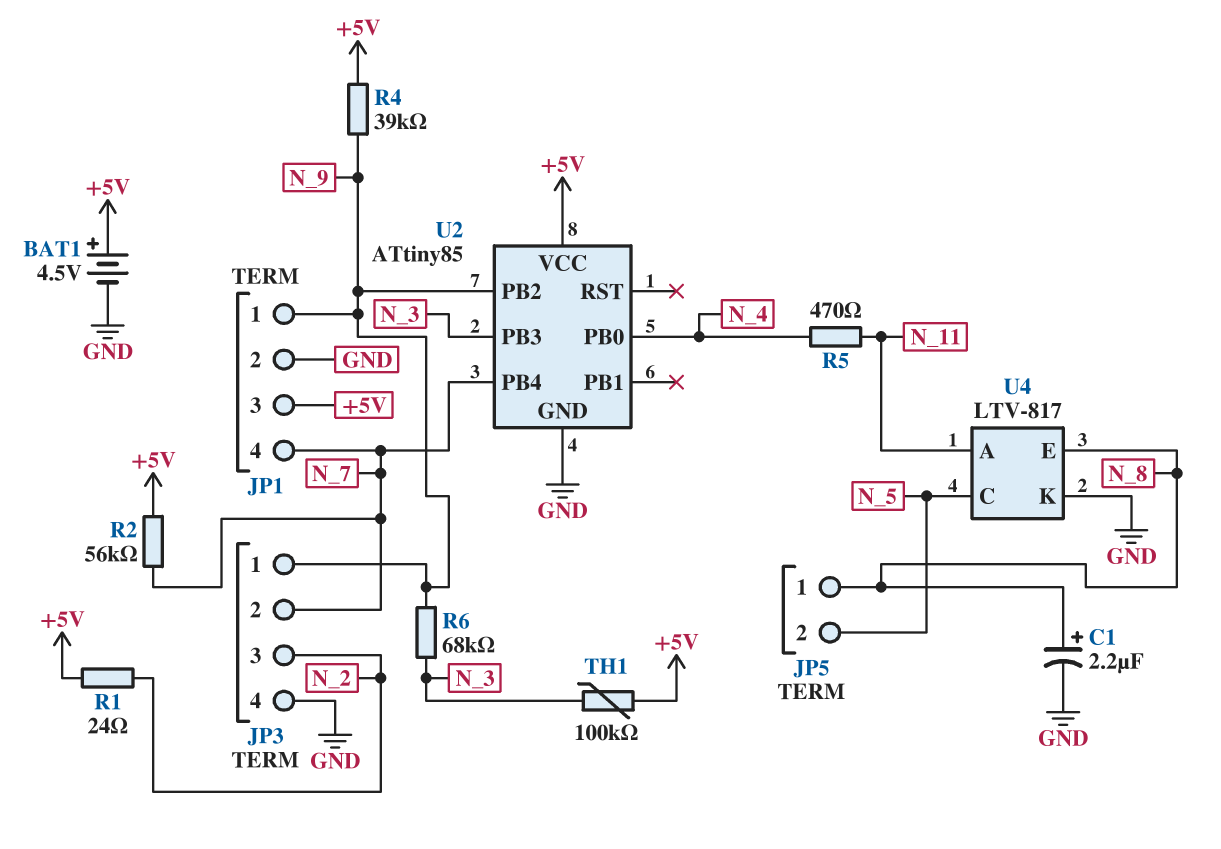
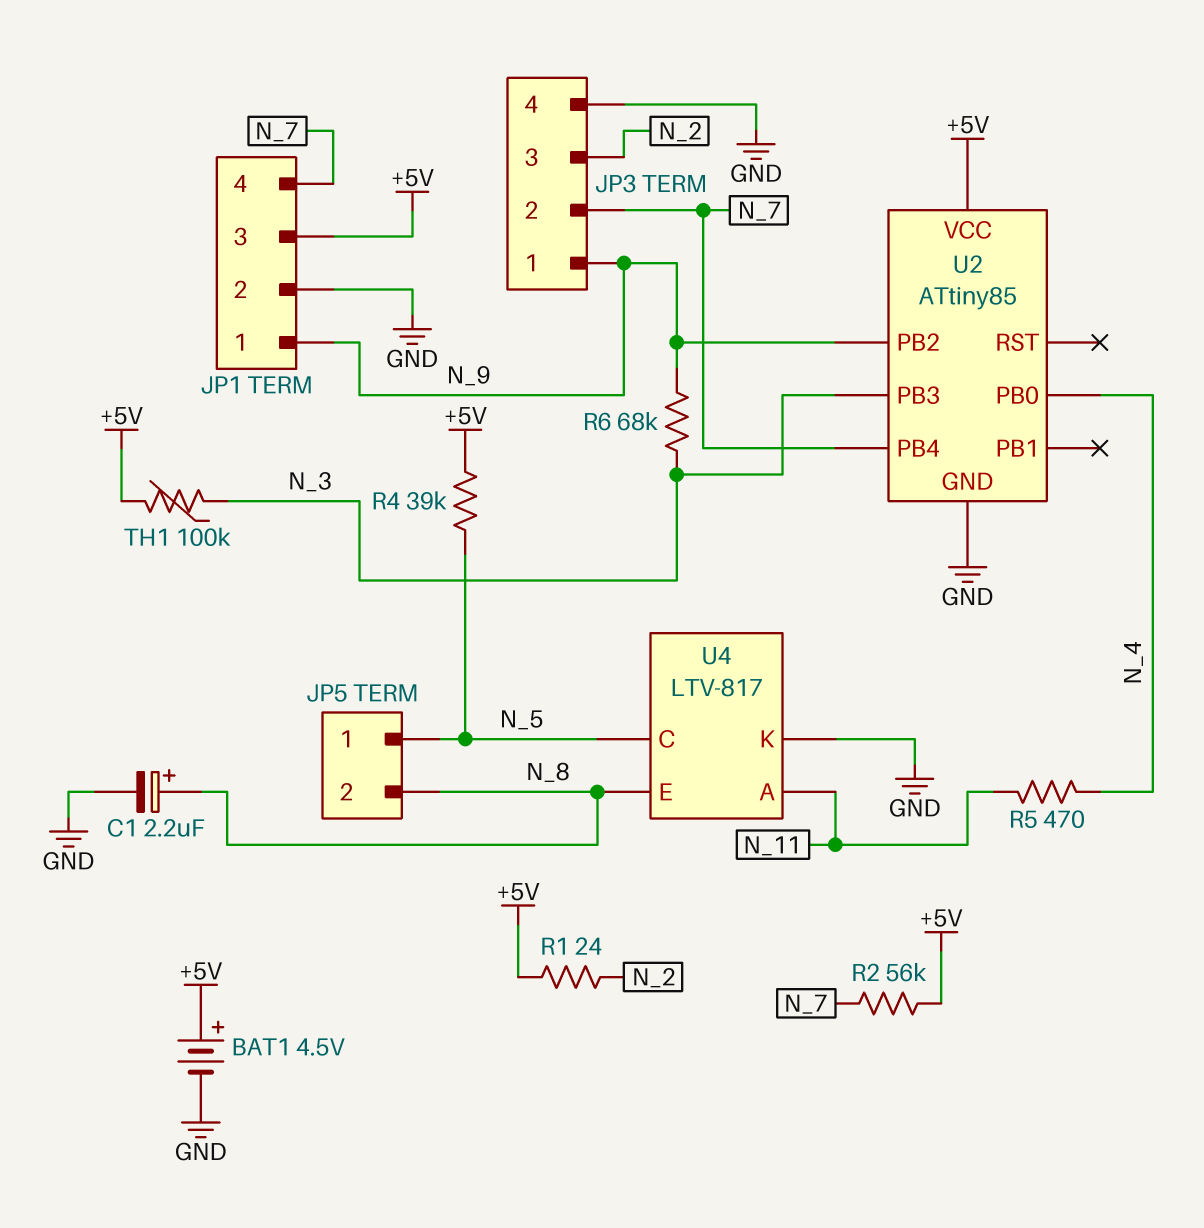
JP5 pin 1: N_8 -> N_5
JP5 pin 2: N_5 -> N_8
R4: 39k (+5V, N_9) -> 39k (+5V, N_5)

